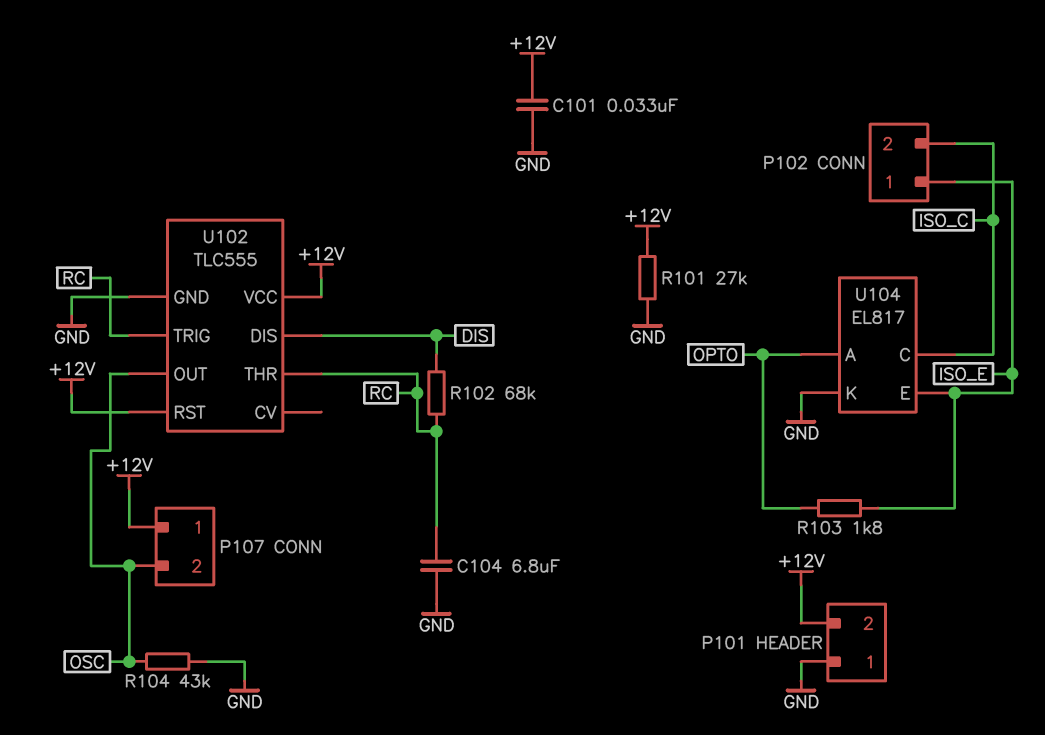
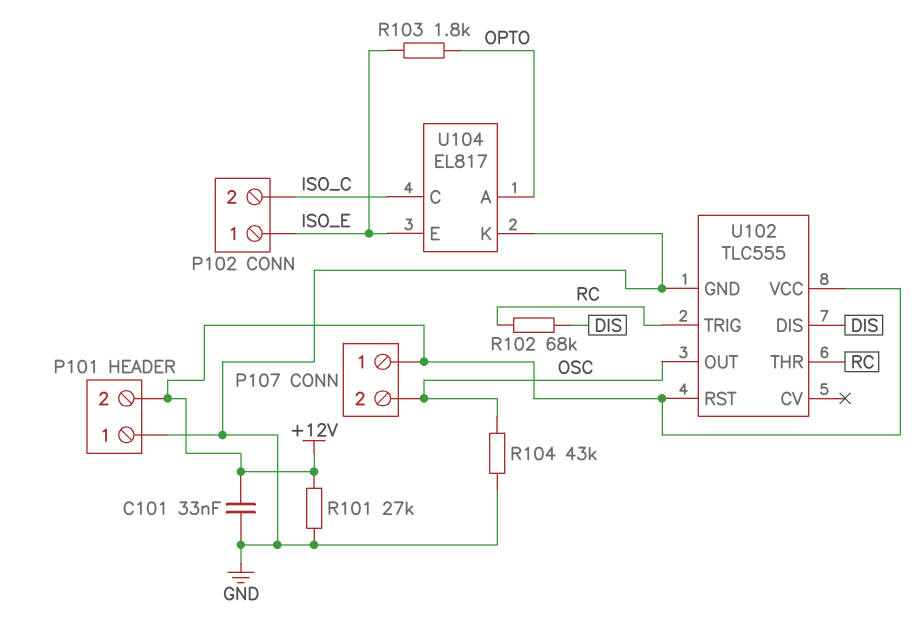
C104: 6.8uF (GND, RC) -> none

